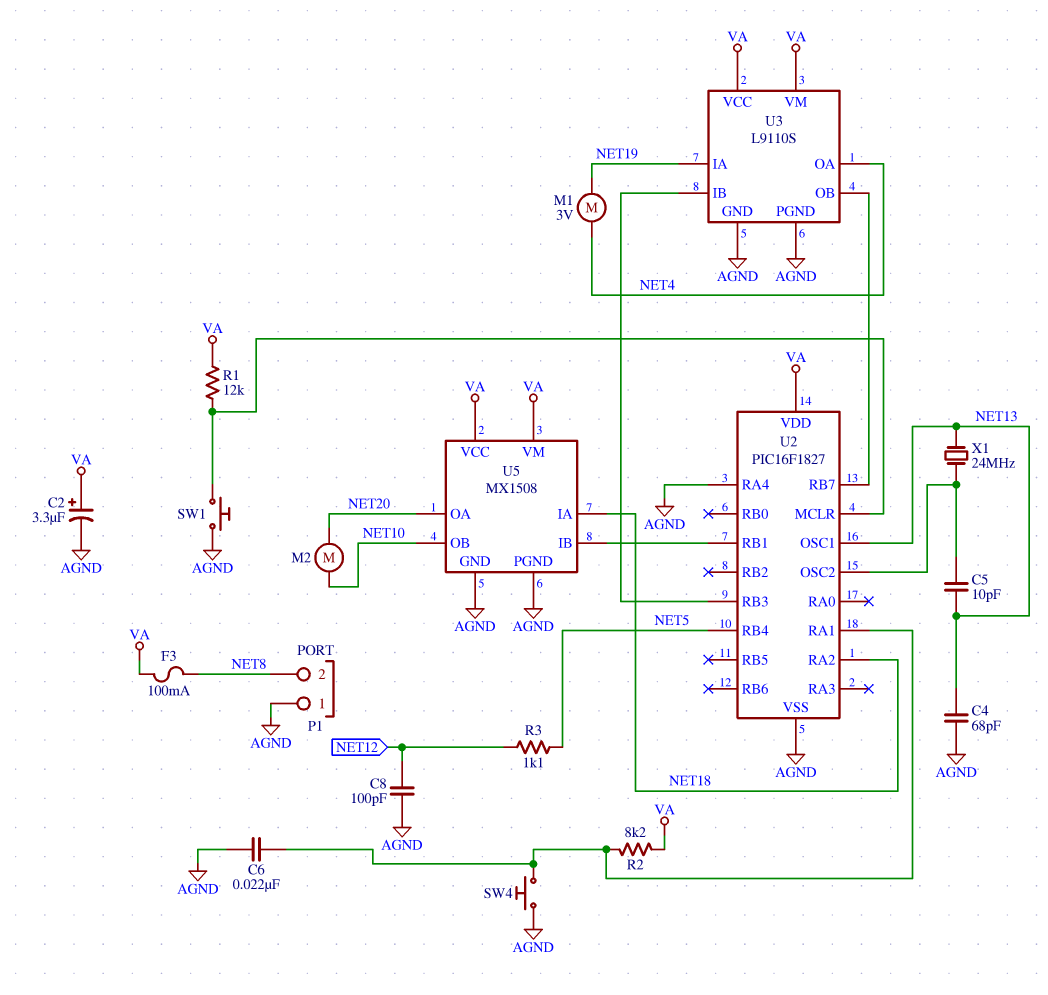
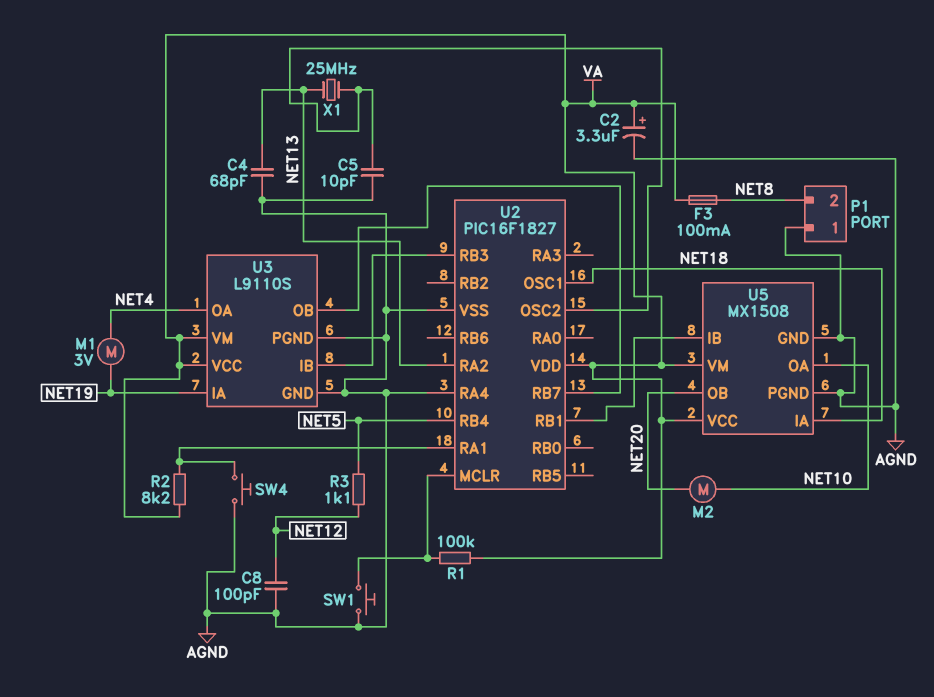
C5: 10pF (NET13, U2/OSC2) -> 10pF (AGND, U2/OSC2)
C6: 22nF (AGND, U2/RA1) -> none
R1: 12k (U2/MCLR, VA) -> 100k (U2/MCLR, VA)
U2 pin OSC1: NET13 -> NET18
U2 pin RA2: NET18 -> NET13
U5 pin OA: NET20 -> NET10
U5 pin OB: NET10 -> NET20
X1: 24MHz (NET13, U2/OSC2) -> 25MHz (NET13, U2/OSC2)

